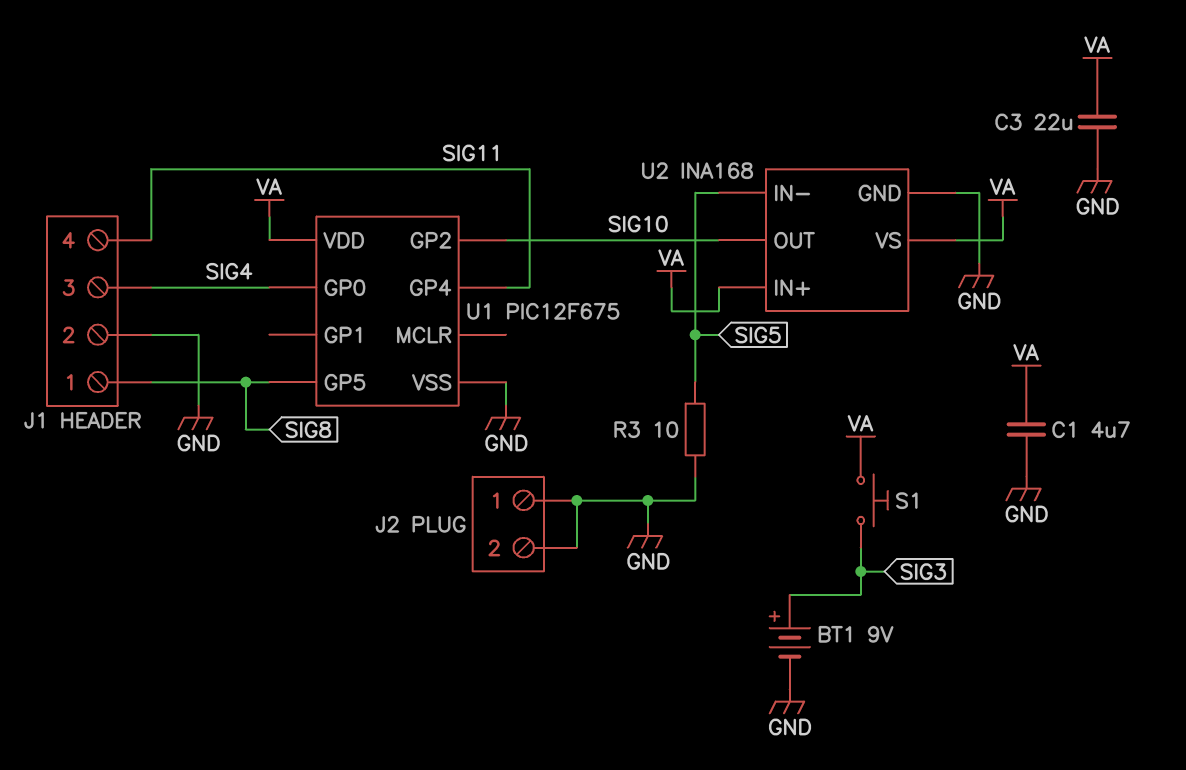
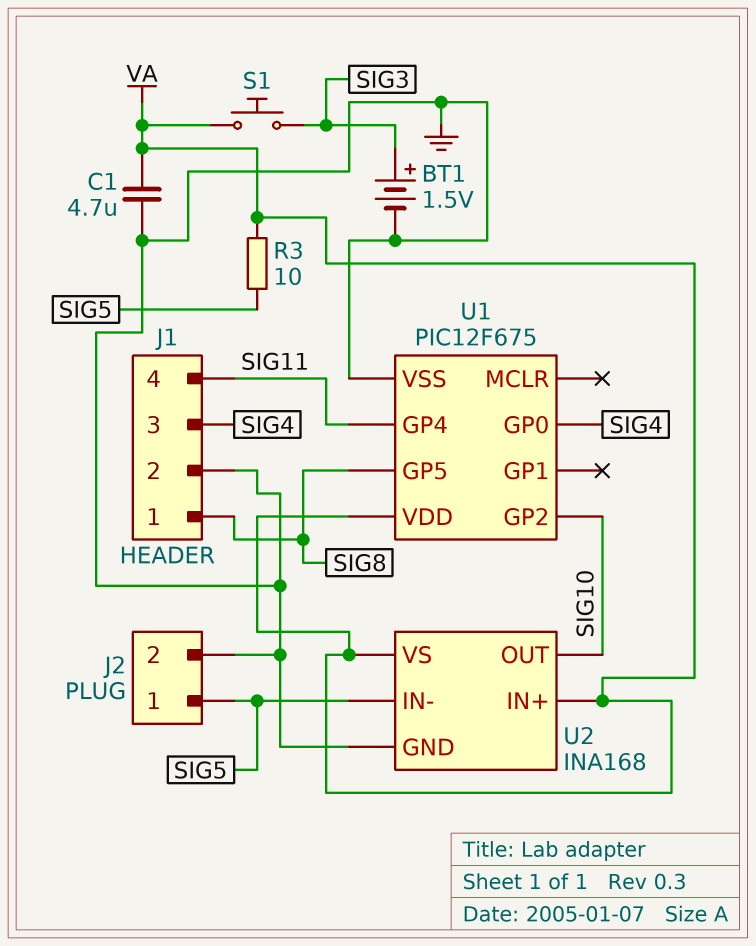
BT1: 9V (plus SIG3, minus GND) -> 1.5V (plus SIG3, minus GND)
C3: 22uF (GND, VA) -> none
J2 pin 1: GND -> SIG5
R3: 10 (GND, SIG5) -> 10 (SIG5, VA)

